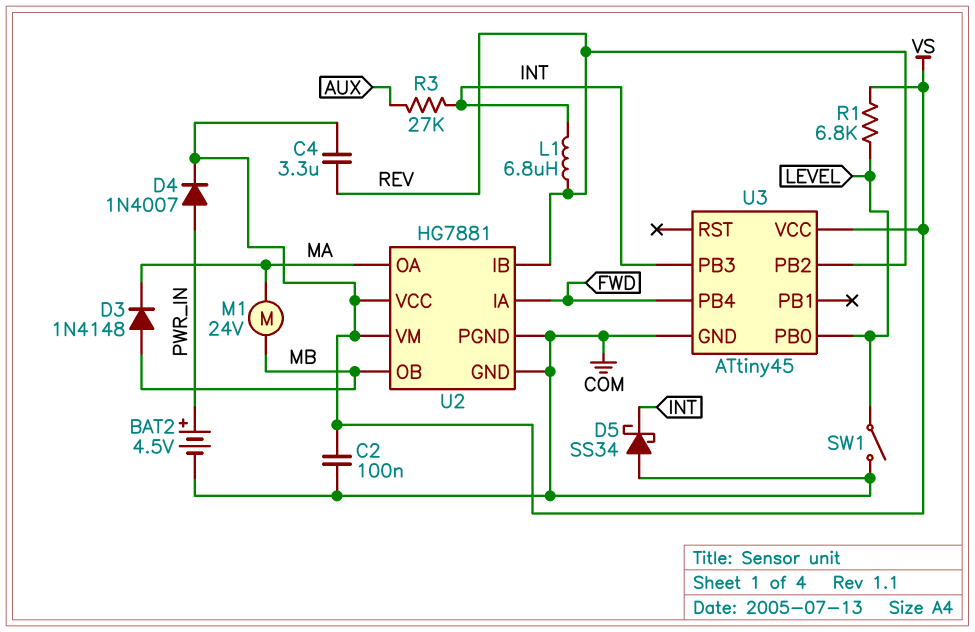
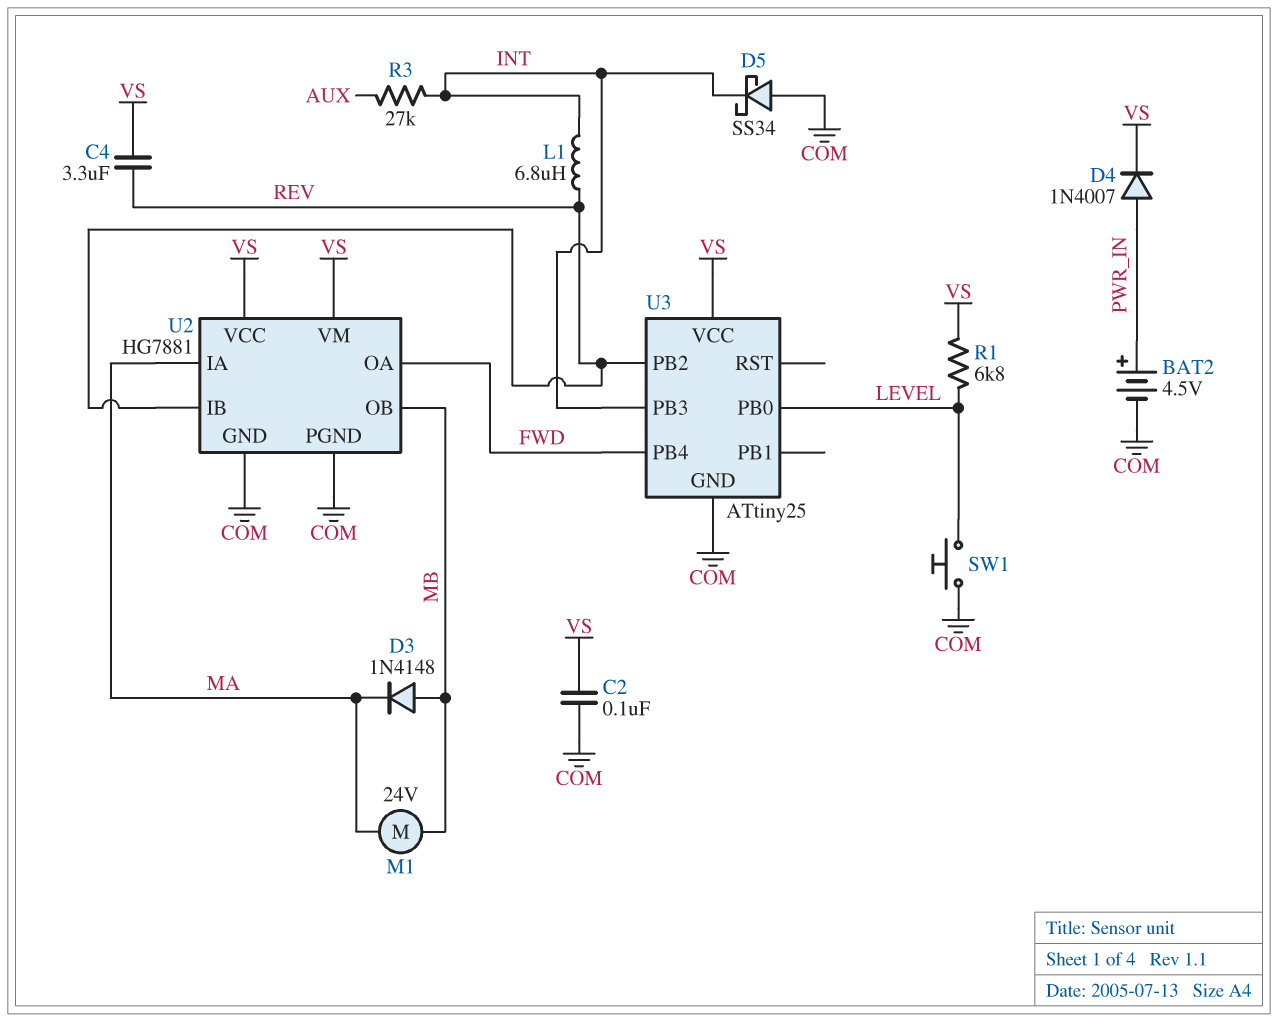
SW1: switch (COM, LEVEL) -> button (COM, LEVEL)
U2 pin IA: FWD -> MA
U2 pin OA: MA -> FWD
U3: ATtiny45 -> ATtiny25

